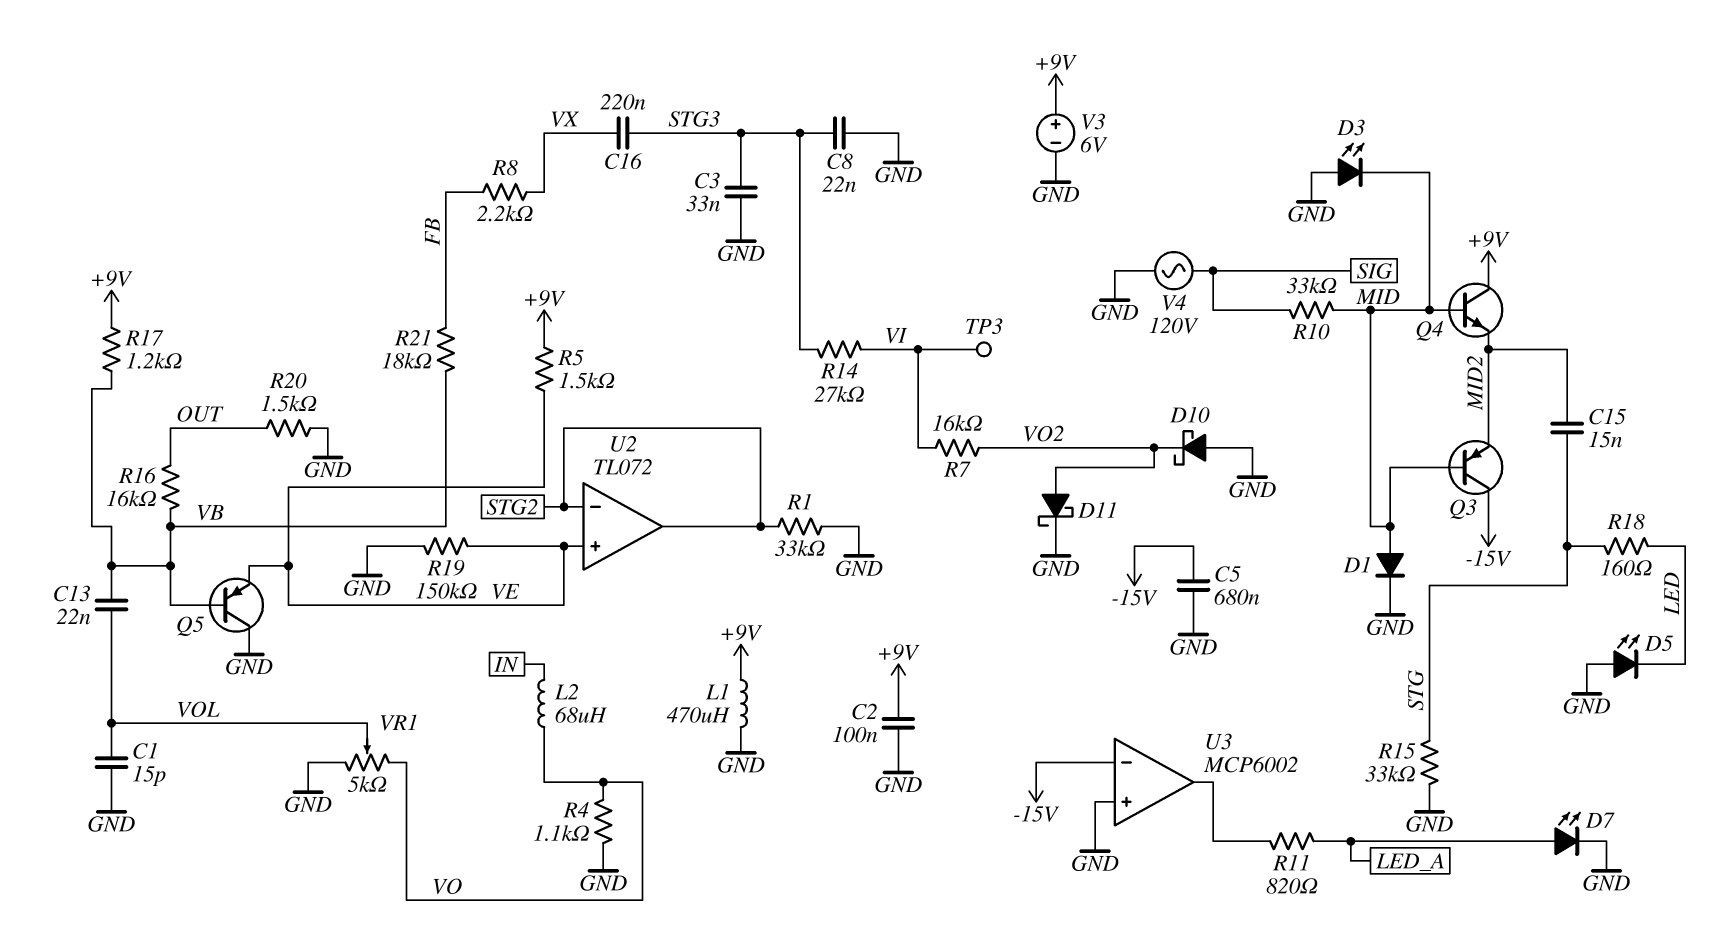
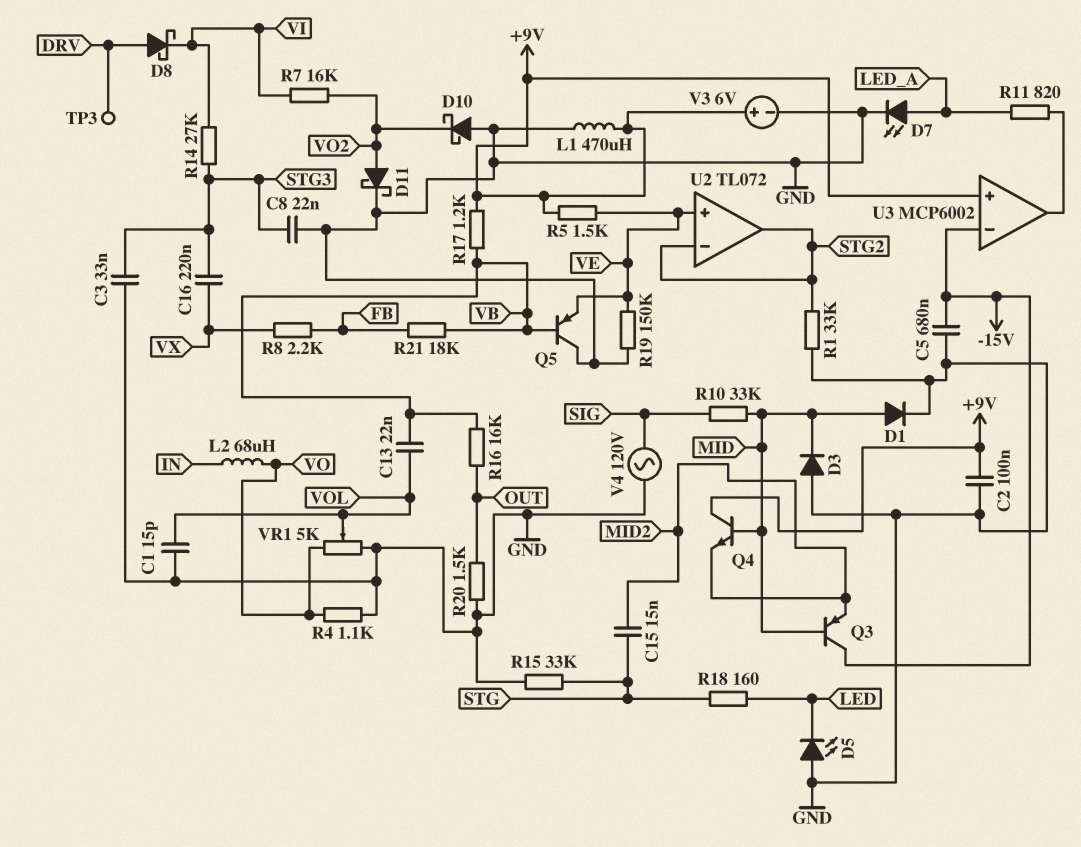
D3: LED (A GND, K MID) -> diode (A GND, K MID)
D8: none -> schottky (A DRV, K VI)
TP3: test point (VI) -> test point (DRV)
U3 pin in+: GND -> +9V

